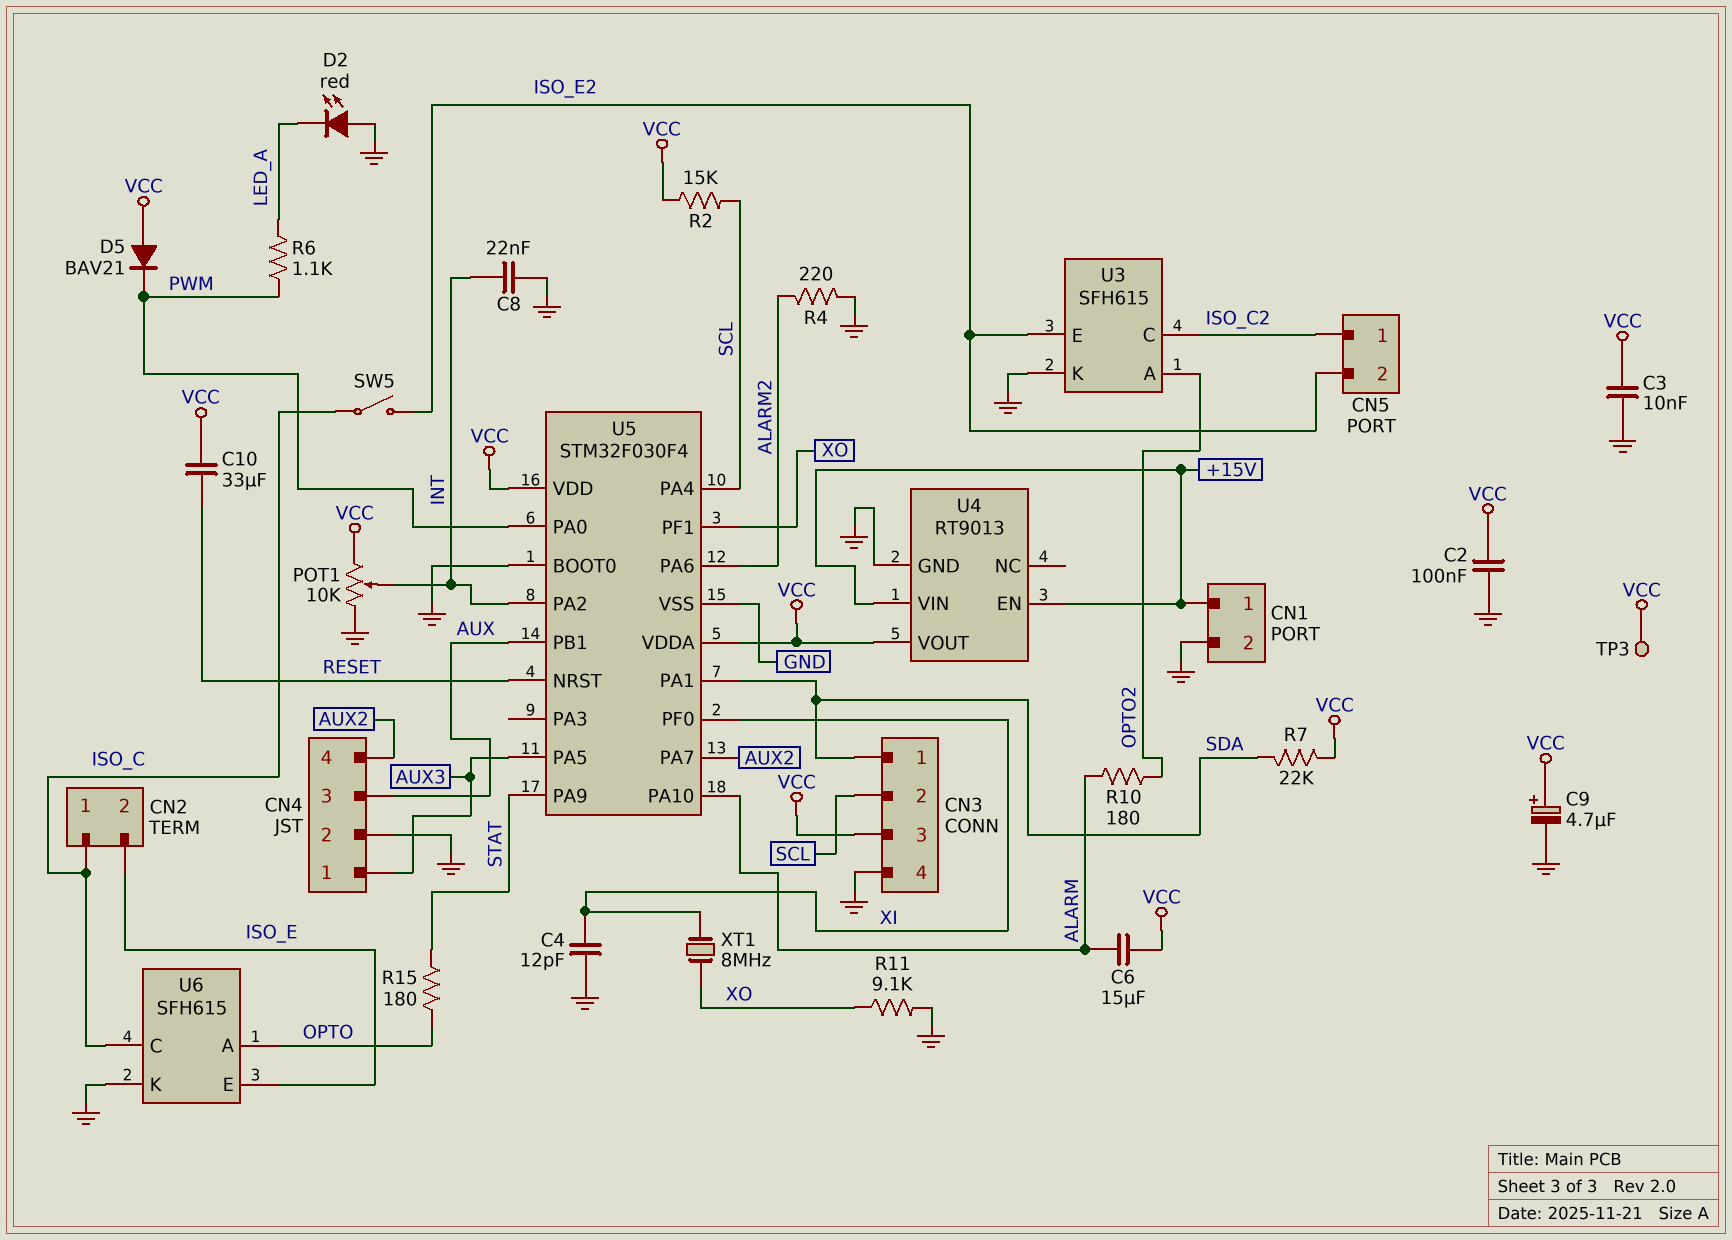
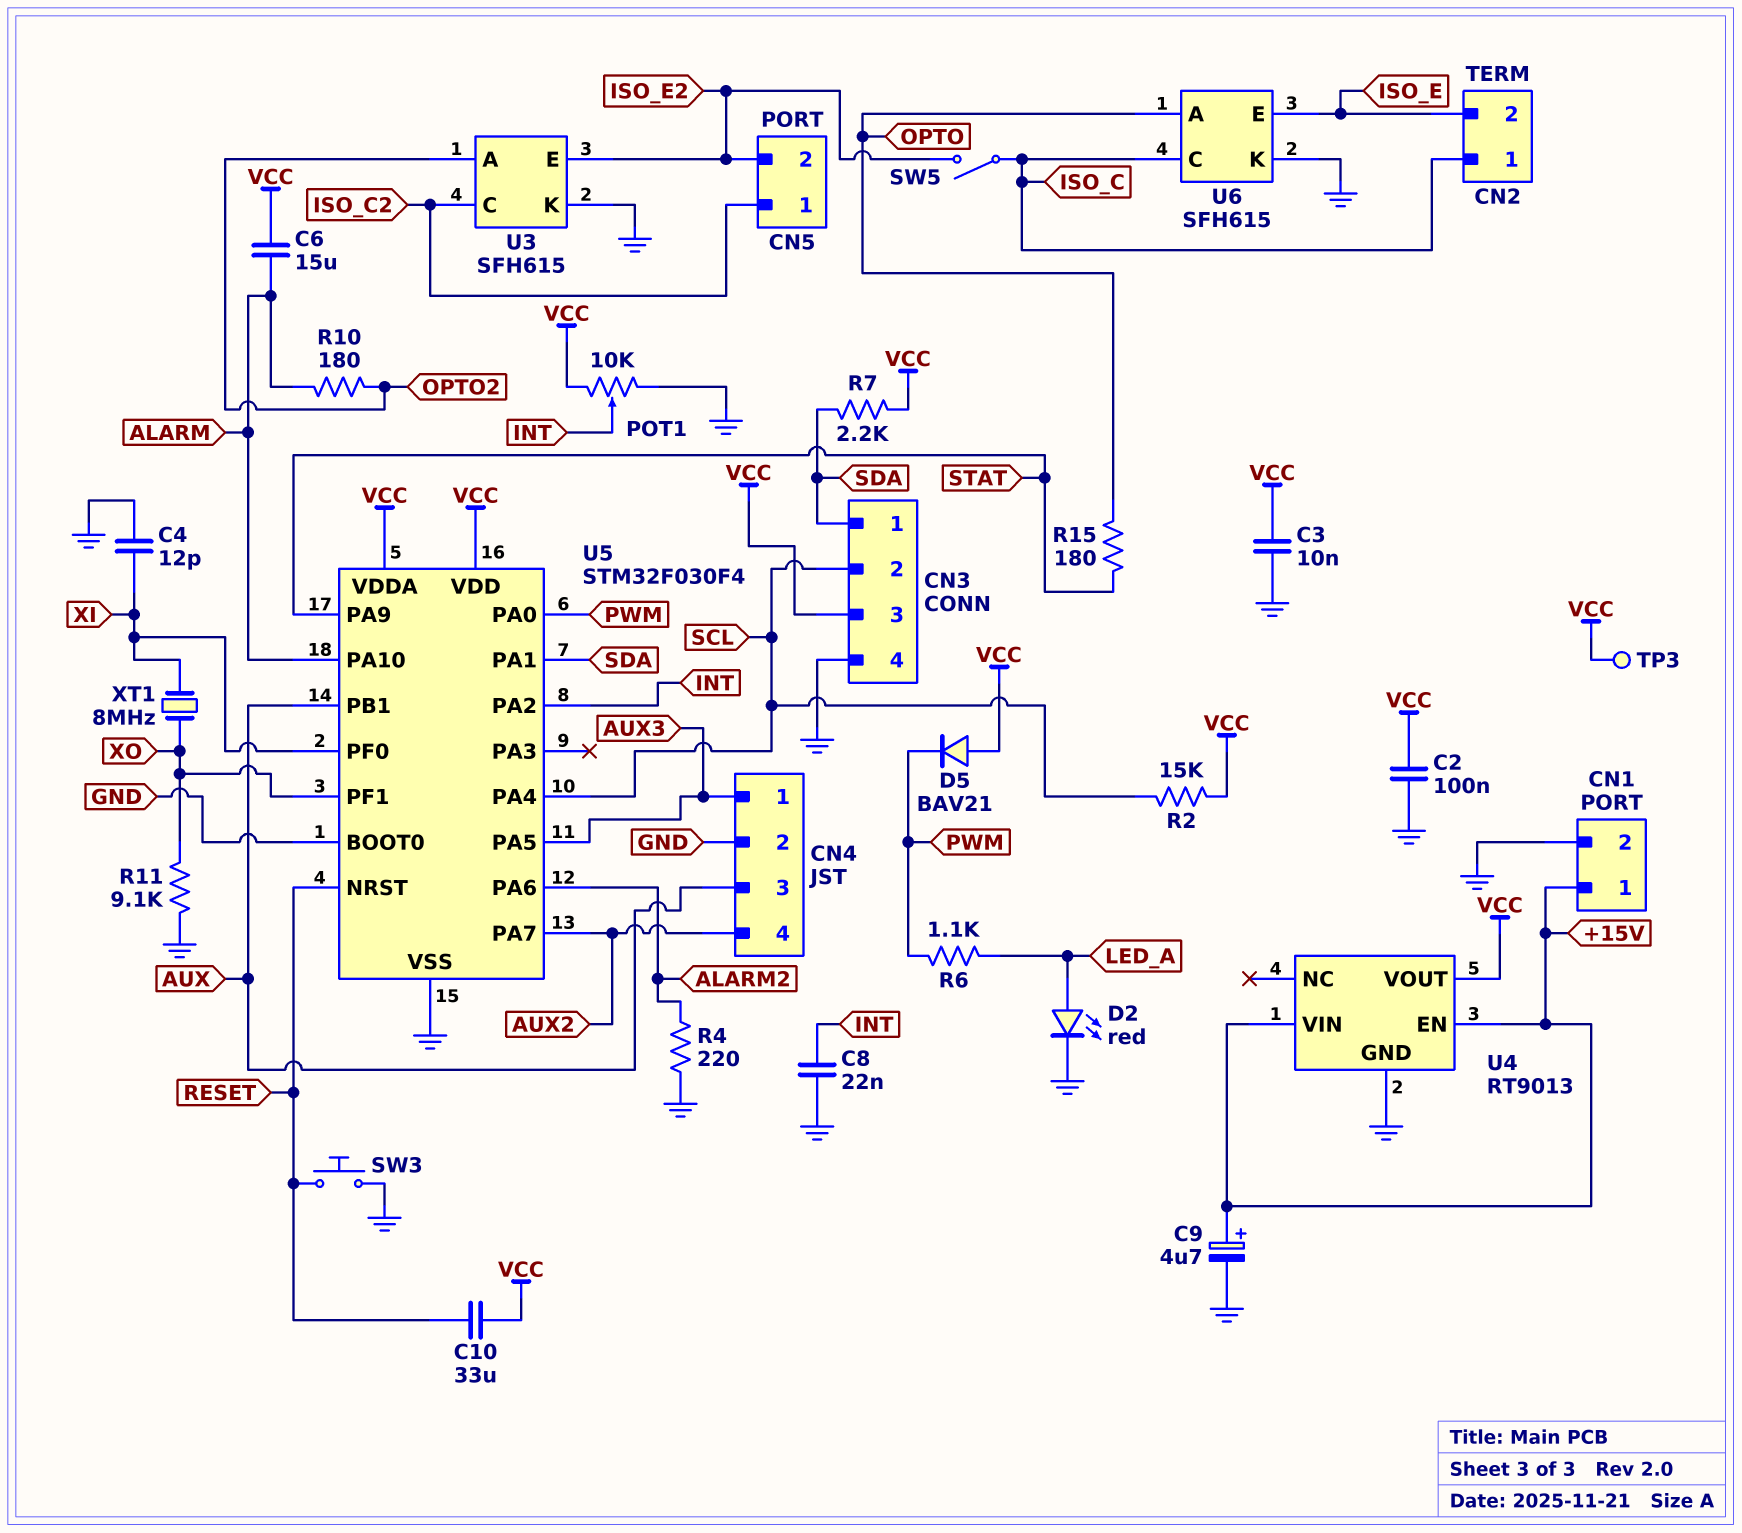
C9: 4.7uF (plus VCC, minus GND) -> 4.7uF (plus +15V, minus GND)
D2: LED red (A GND, K LED_A) -> LED red (A LED_A, K GND)
R7: 22k (SDA, VCC) -> 2.2k (SDA, VCC)
SW3: none -> button (GND, RESET)

